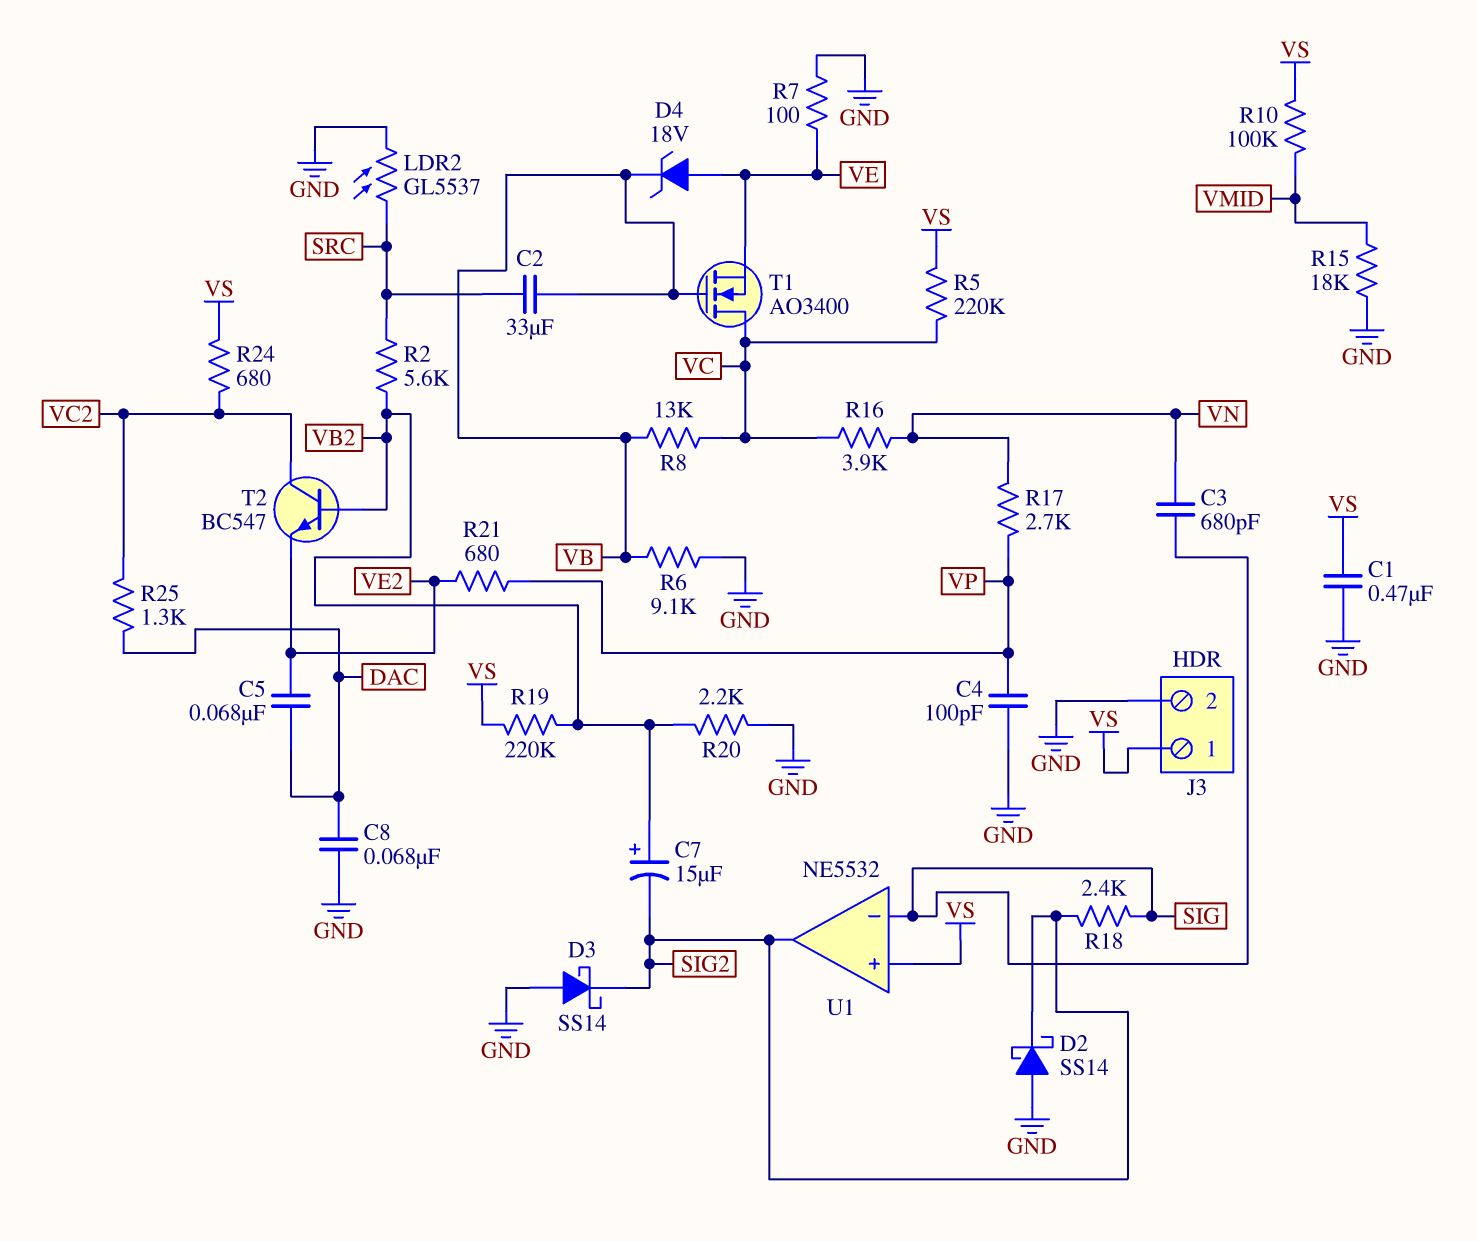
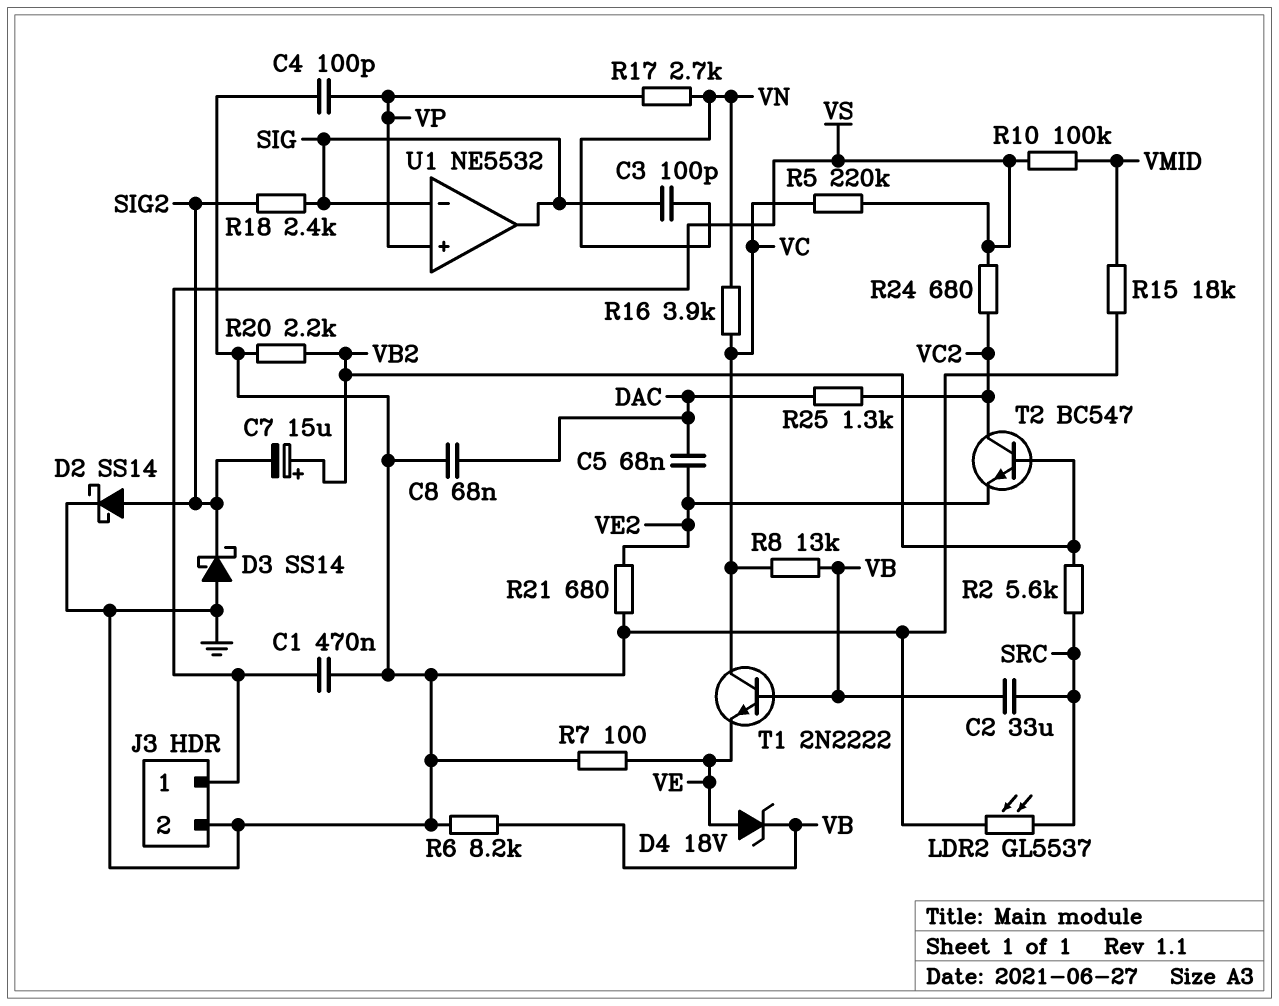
C3: 680pF (SIG, VN) -> 100pF (SIG, VN)
D2: schottky SS14 (A GND, K SIG2) -> schottky SS14 (A SIG2, K GND)
R6: 9.1k (GND, VB) -> 8.2k (GND, VB)
R19: 220k (VB2, VS) -> none
R21: 680 (VE2, VP) -> 680 (GND, VE2)
T1: NMOS AO3400 (G VB, D VC, S VE) -> NPN 2N2222 (B VB, C VC, E VE)
U1 pin in+: VS -> VP
U1 pin out: SIG2 -> SIG

